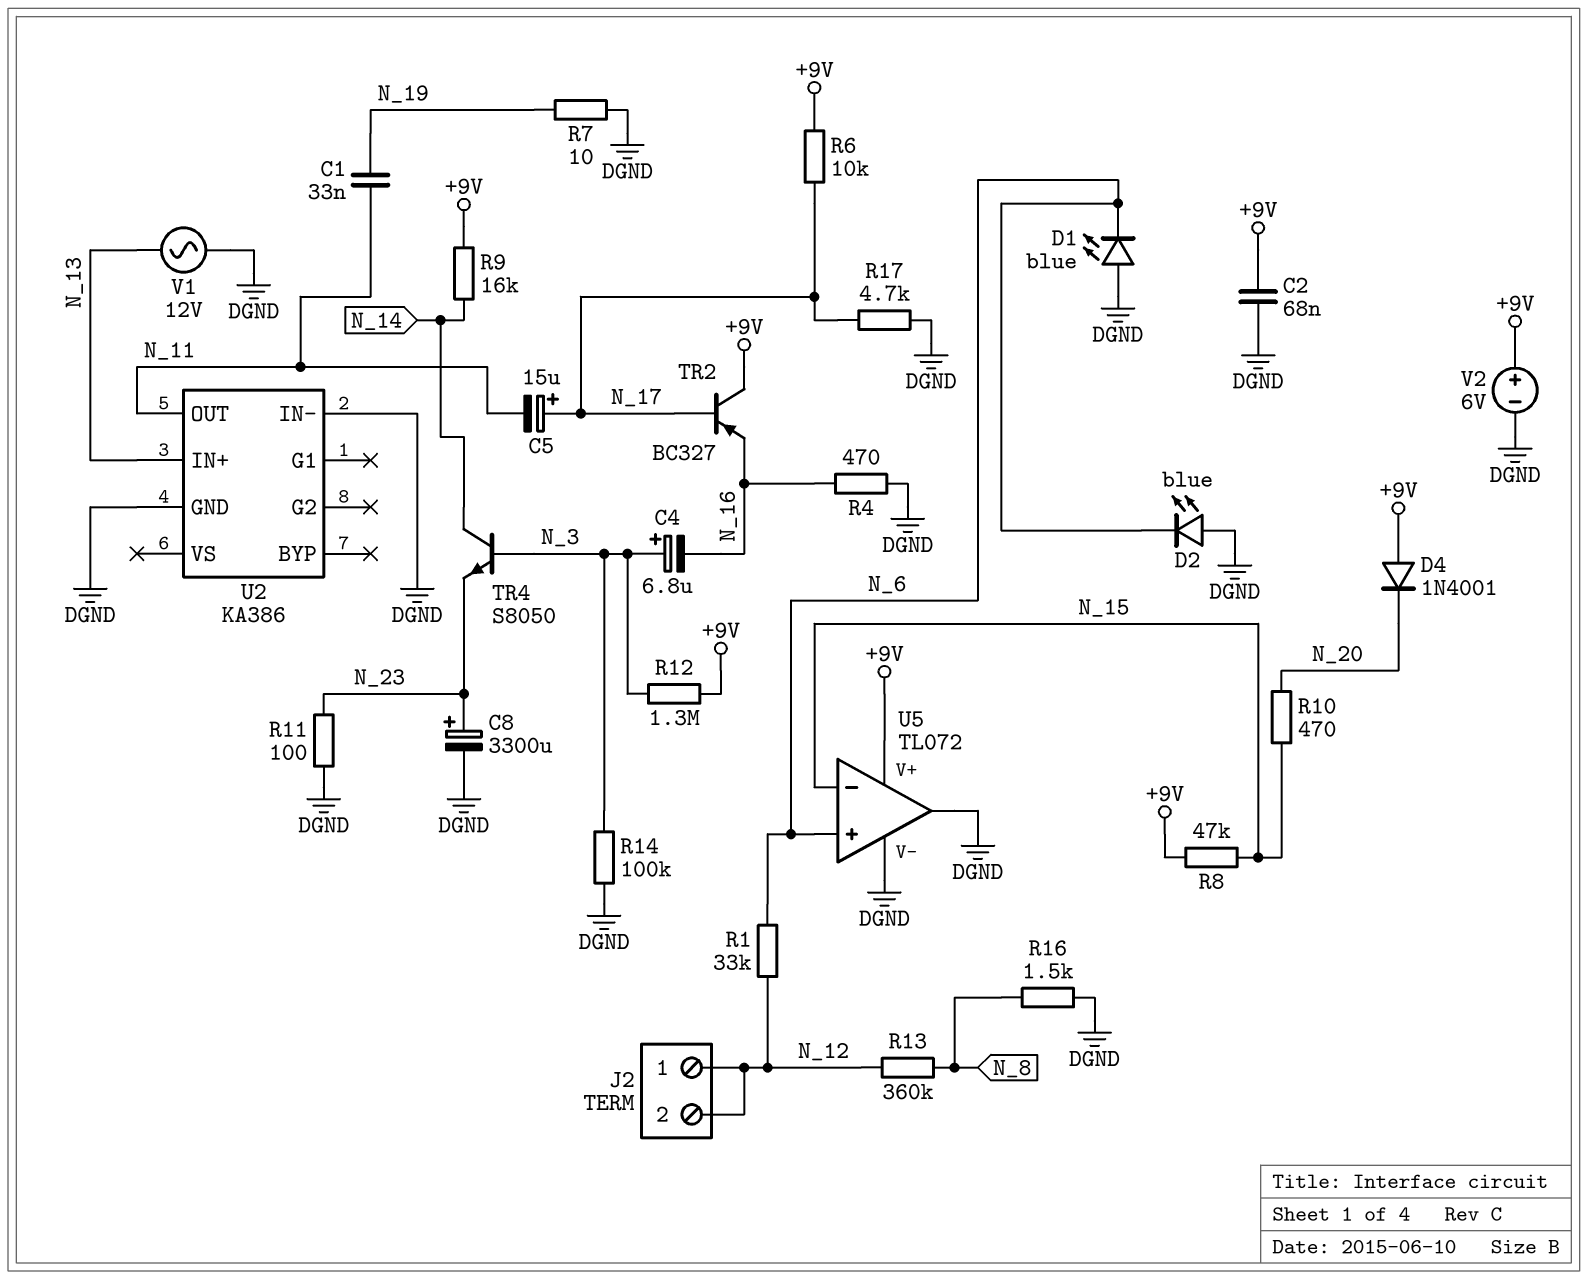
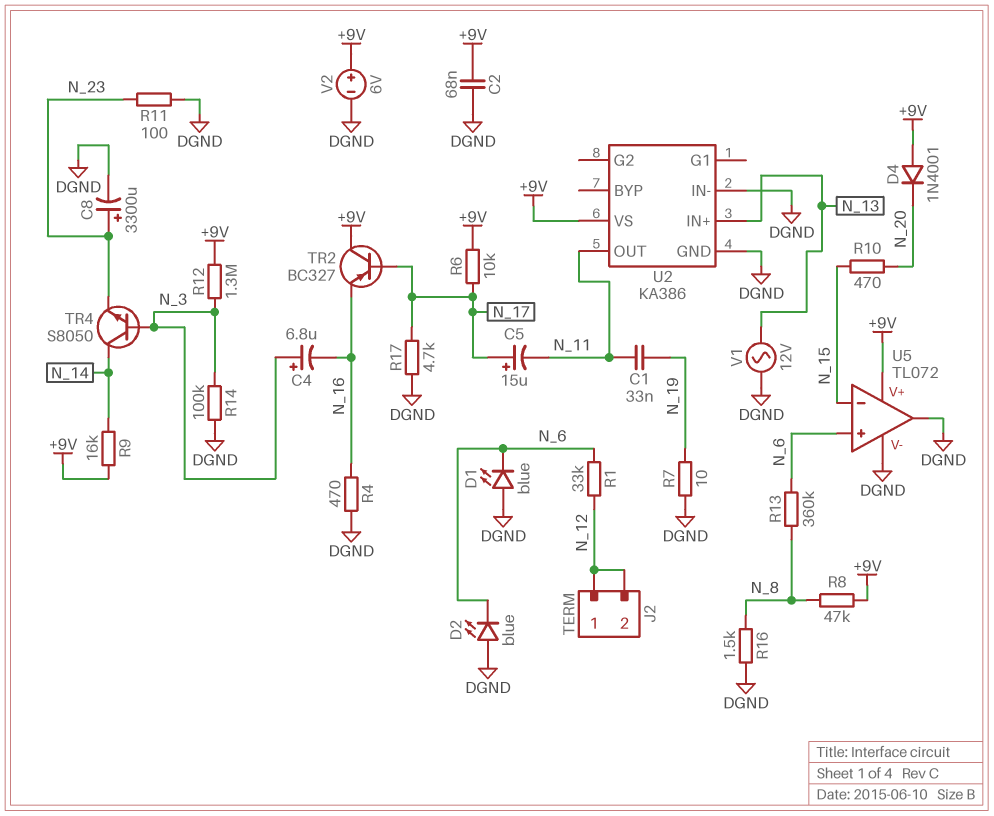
R8: 47k (+9V, N_15) -> 47k (+9V, N_8)
R13: 360k (N_8, N_12) -> 360k (N_6, N_8)
U2 pin VS: none -> +9V

